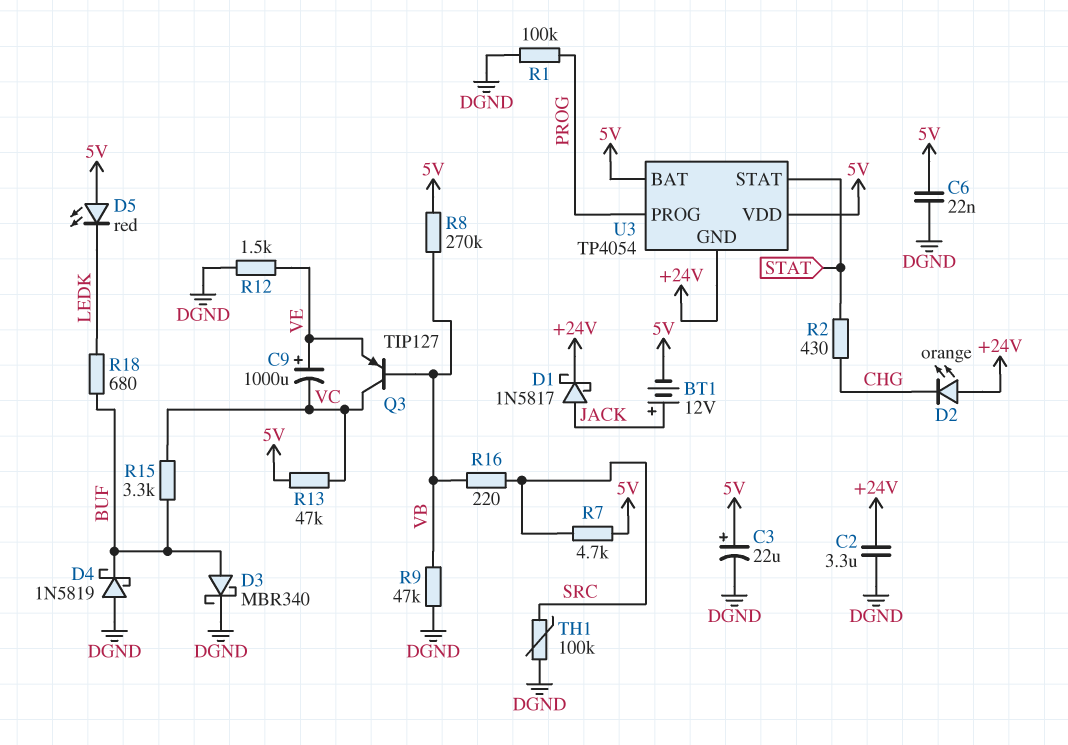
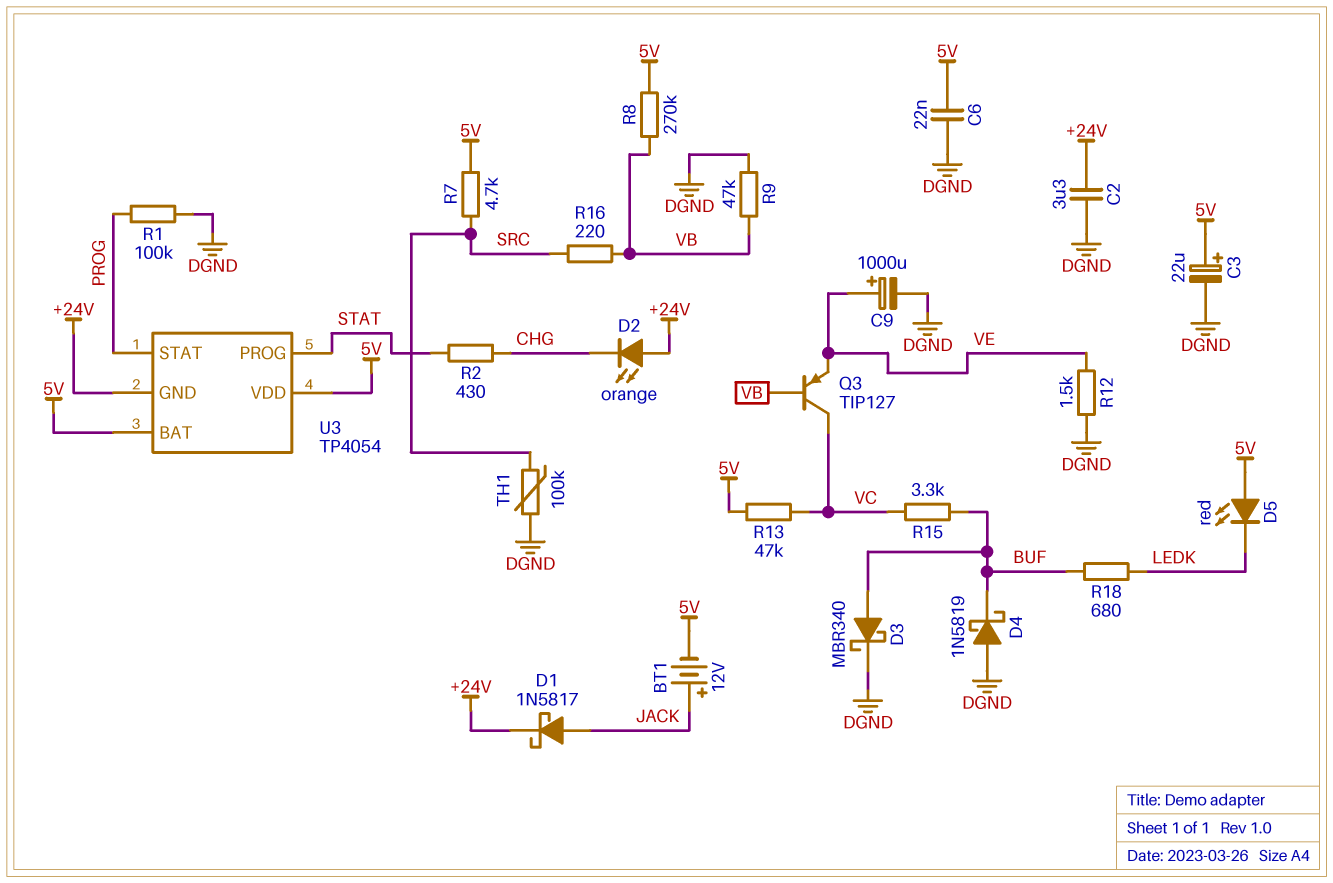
C9: 1000uF (plus VE, minus VC) -> 1000uF (plus VE, minus DGND)
U3 pin PROG: PROG -> STAT
U3 pin STAT: STAT -> PROG

